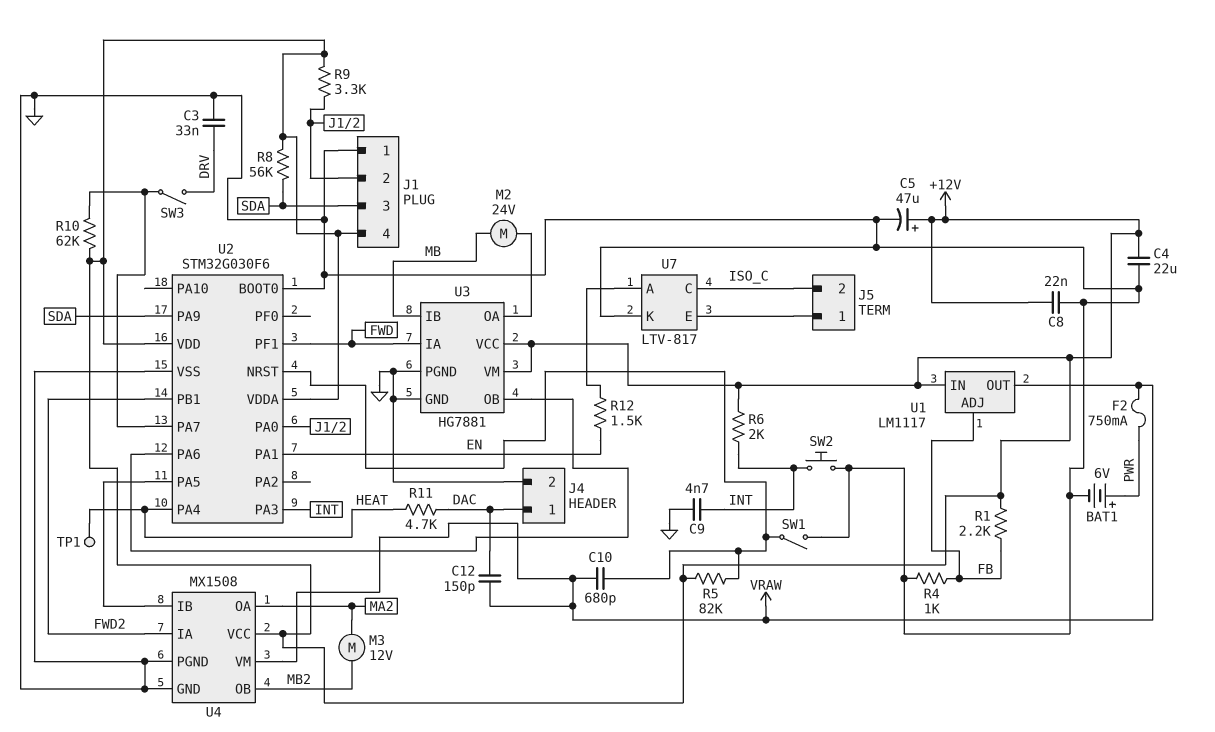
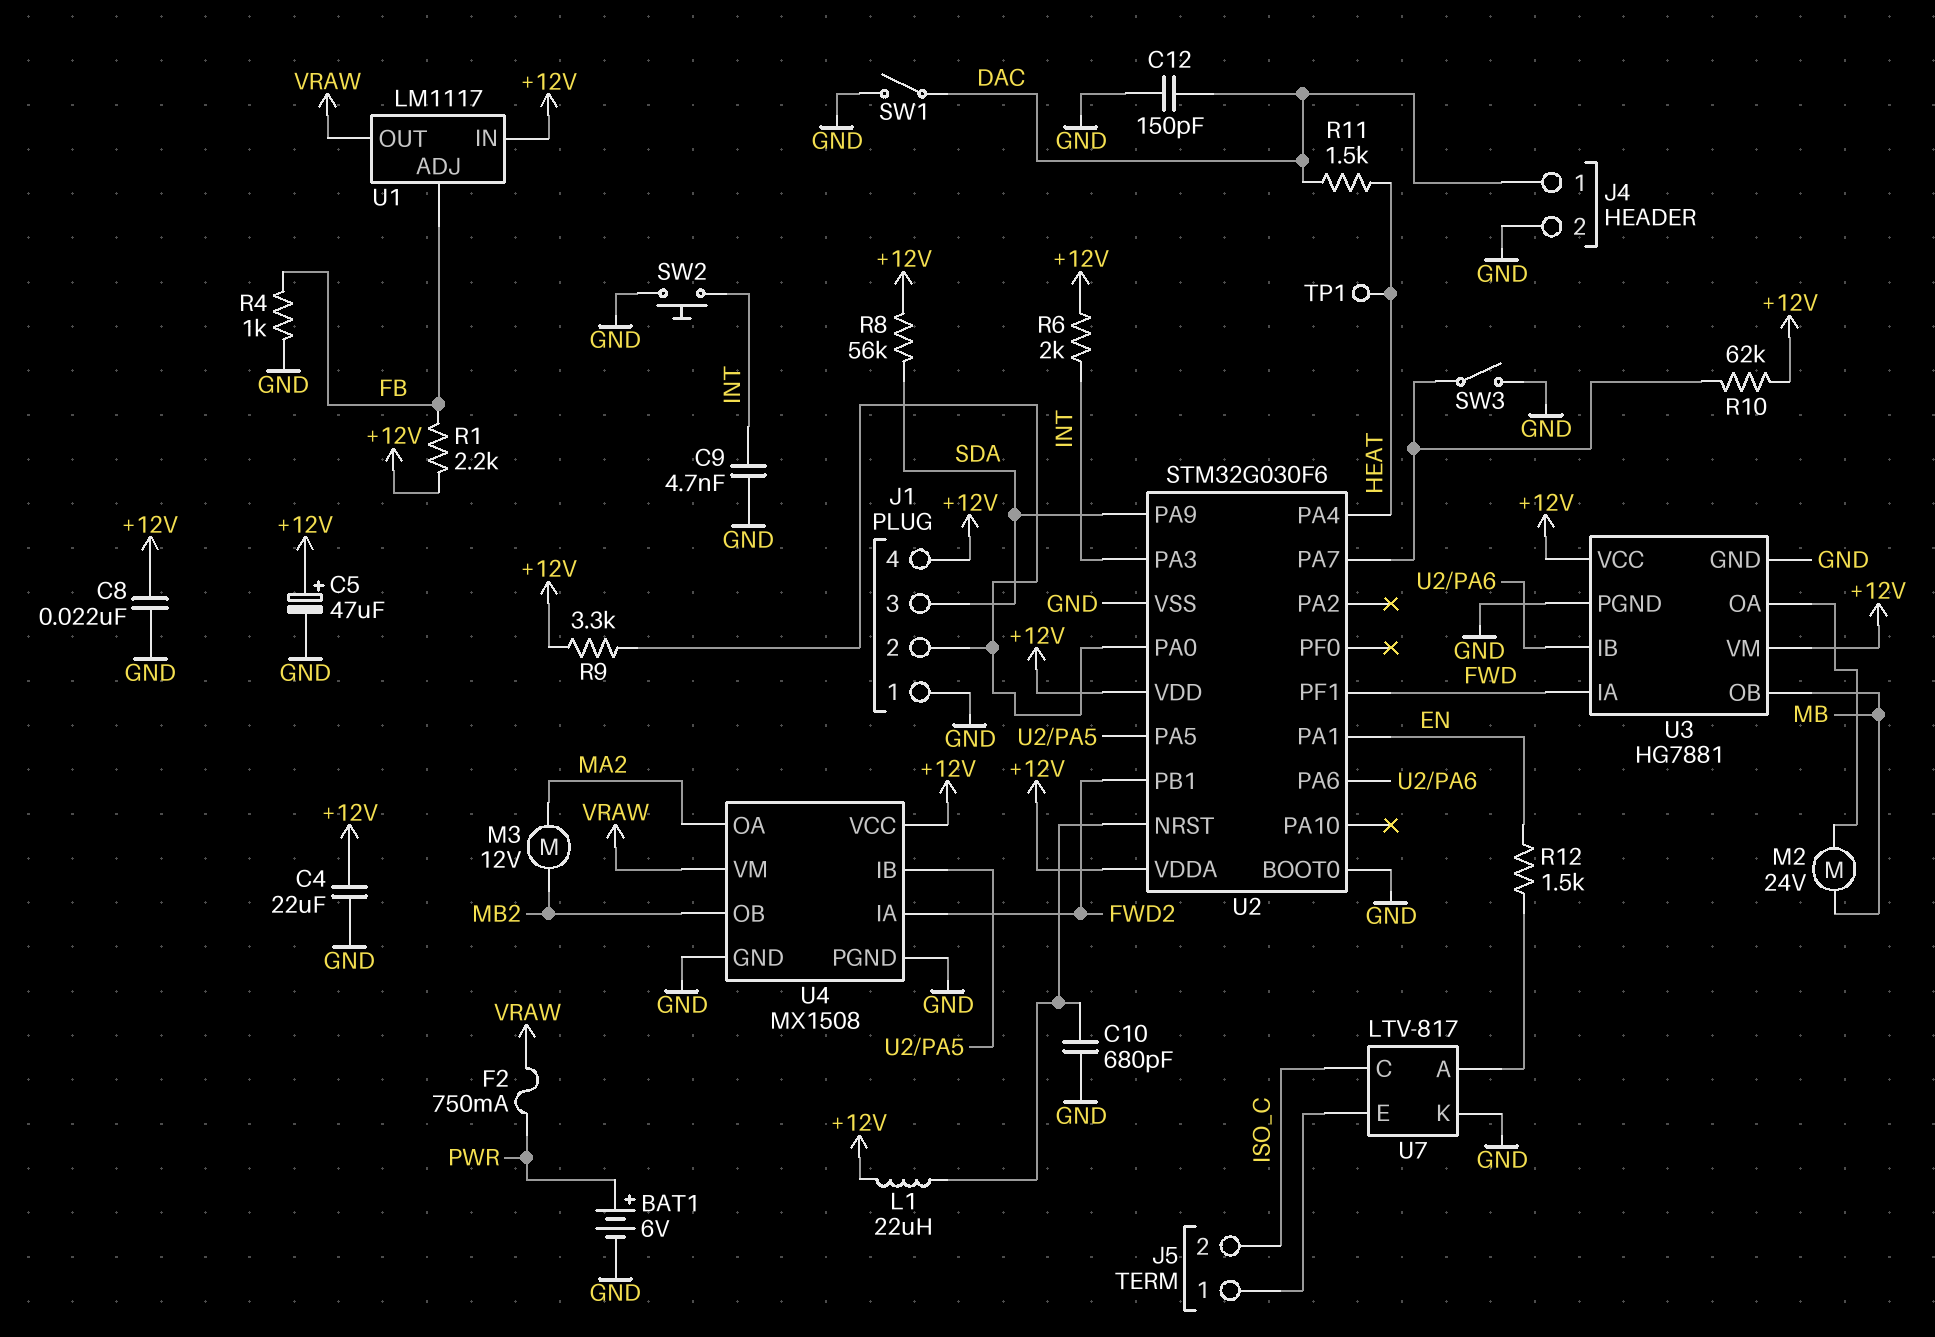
C3: 33nF (DRV, GND) -> none
C10: 680pF (U2/NRST, VRAW) -> 680pF (GND, U2/NRST)
C12: 150pF (DAC, VRAW) -> 150pF (DAC, GND)
L1: none -> 22uH (+12V, U2/NRST)
R5: 82k (+12V, U2/NRST) -> none
R11: 4.7k (DAC, HEAT) -> 1.5k (DAC, HEAT)
SW1: switch (GND, U2/NRST) -> switch (DAC, GND)
SW3: switch (DRV, U2/PA7) -> switch (GND, U2/PA7)
U3 pin IB: MB -> U2/PA6
U3 pin OB: U2/PA6 -> MB

